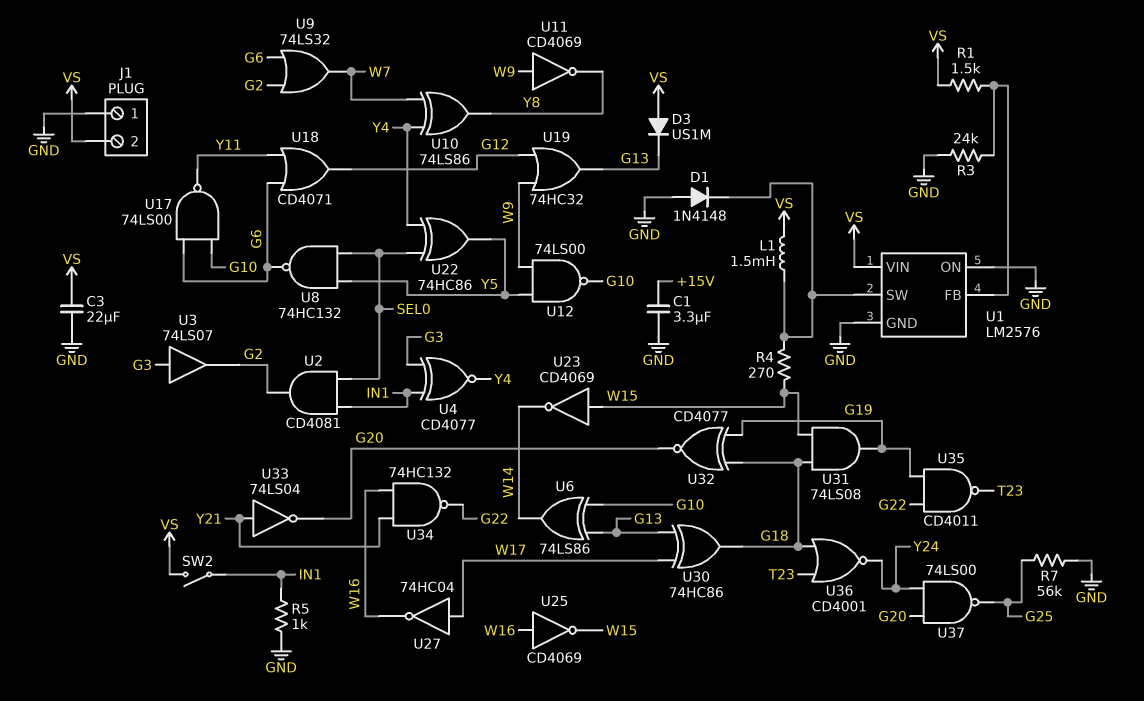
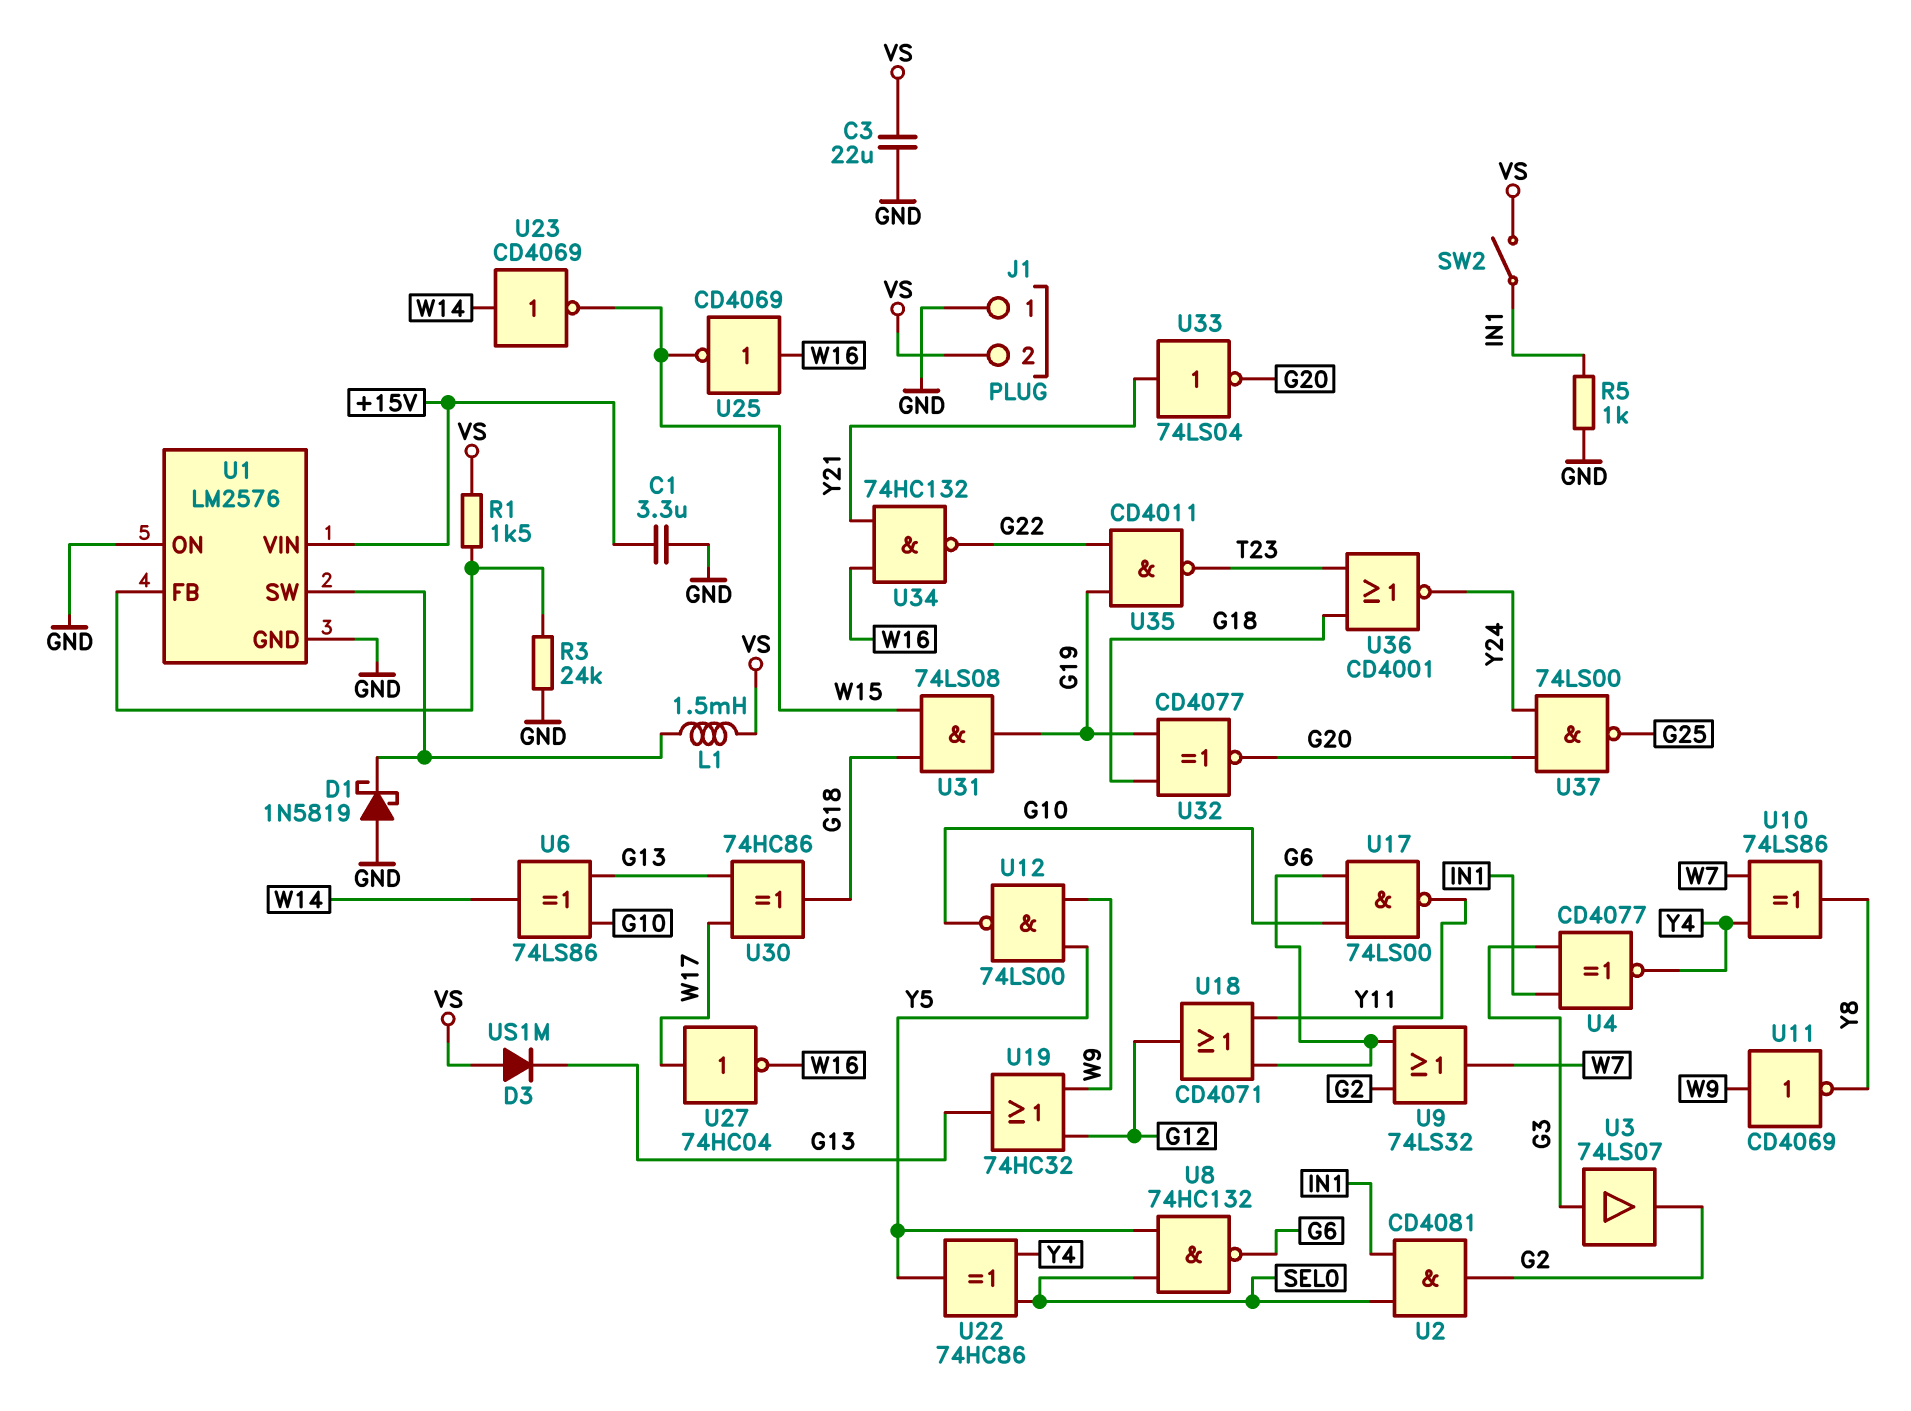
D1: diode 1N4148 (A GND, K U1/SW) -> schottky 1N5819 (A GND, K U1/SW)
R4: 270 (U1/SW, W15) -> none
R7: 56k (G25, GND) -> none
U1 pin VIN: VS -> +15V
U23: NOT CD4069 (in W15, out W14) -> NOT CD4069 (in W14, out W15)

